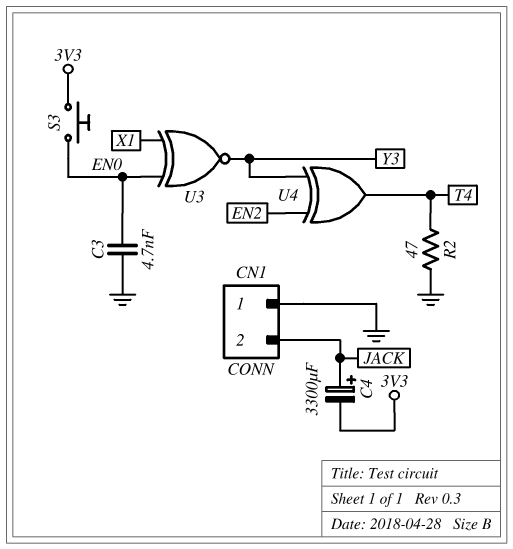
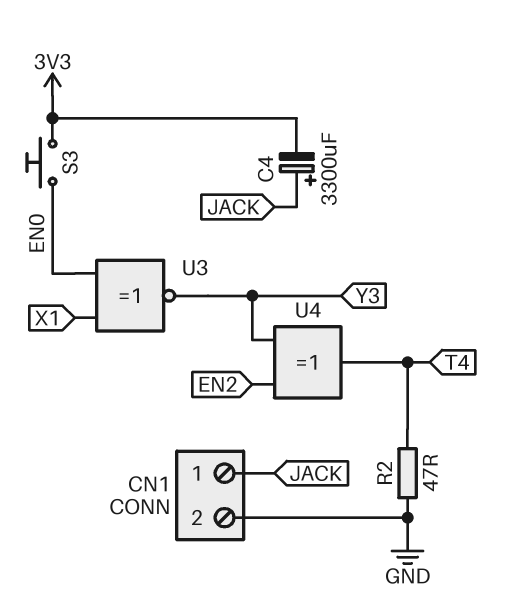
C3: 4.7nF (EN0, GND) -> none
CN1 pin 1: GND -> JACK
CN1 pin 2: JACK -> GND

